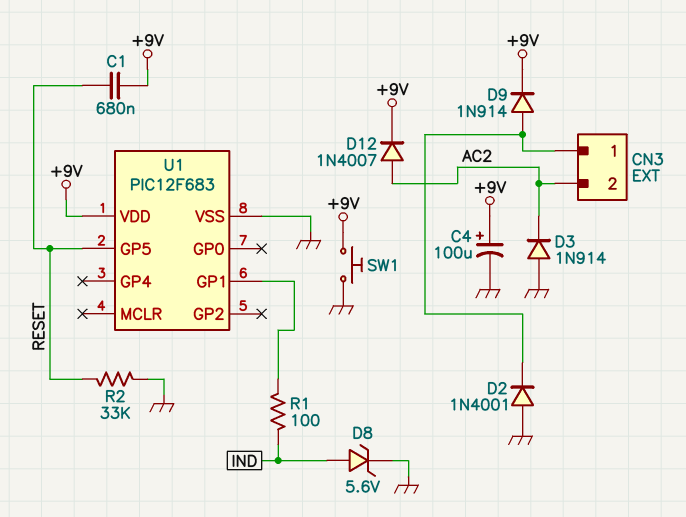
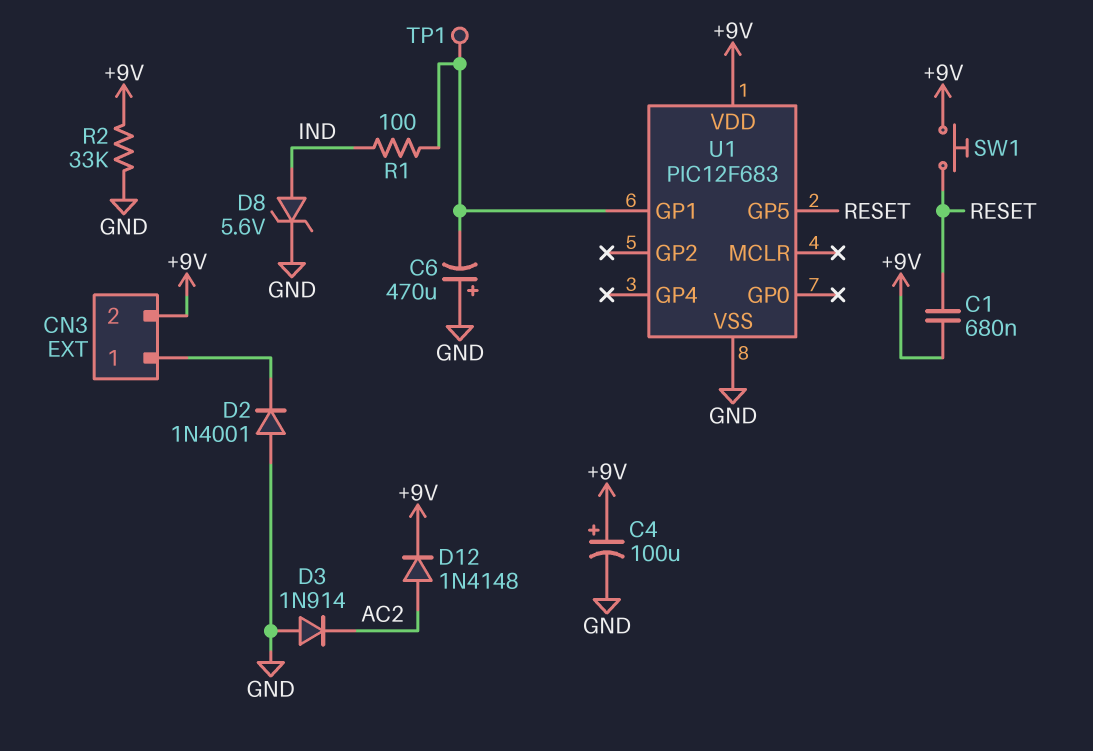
C6: none -> 470uF (plus GND, minus U1/GP1)
CN3 pin 2: AC2 -> +9V
D9: diode 1N914 (A CN3/1, K +9V) -> none
D12: diode 1N4007 (A AC2, K +9V) -> diode 1N4148 (A AC2, K +9V)
R2: 33k (GND, RESET) -> 33k (+9V, GND)
SW1: button (+9V, GND) -> button (+9V, RESET)
TP1: none -> test point (U1/GP1)

